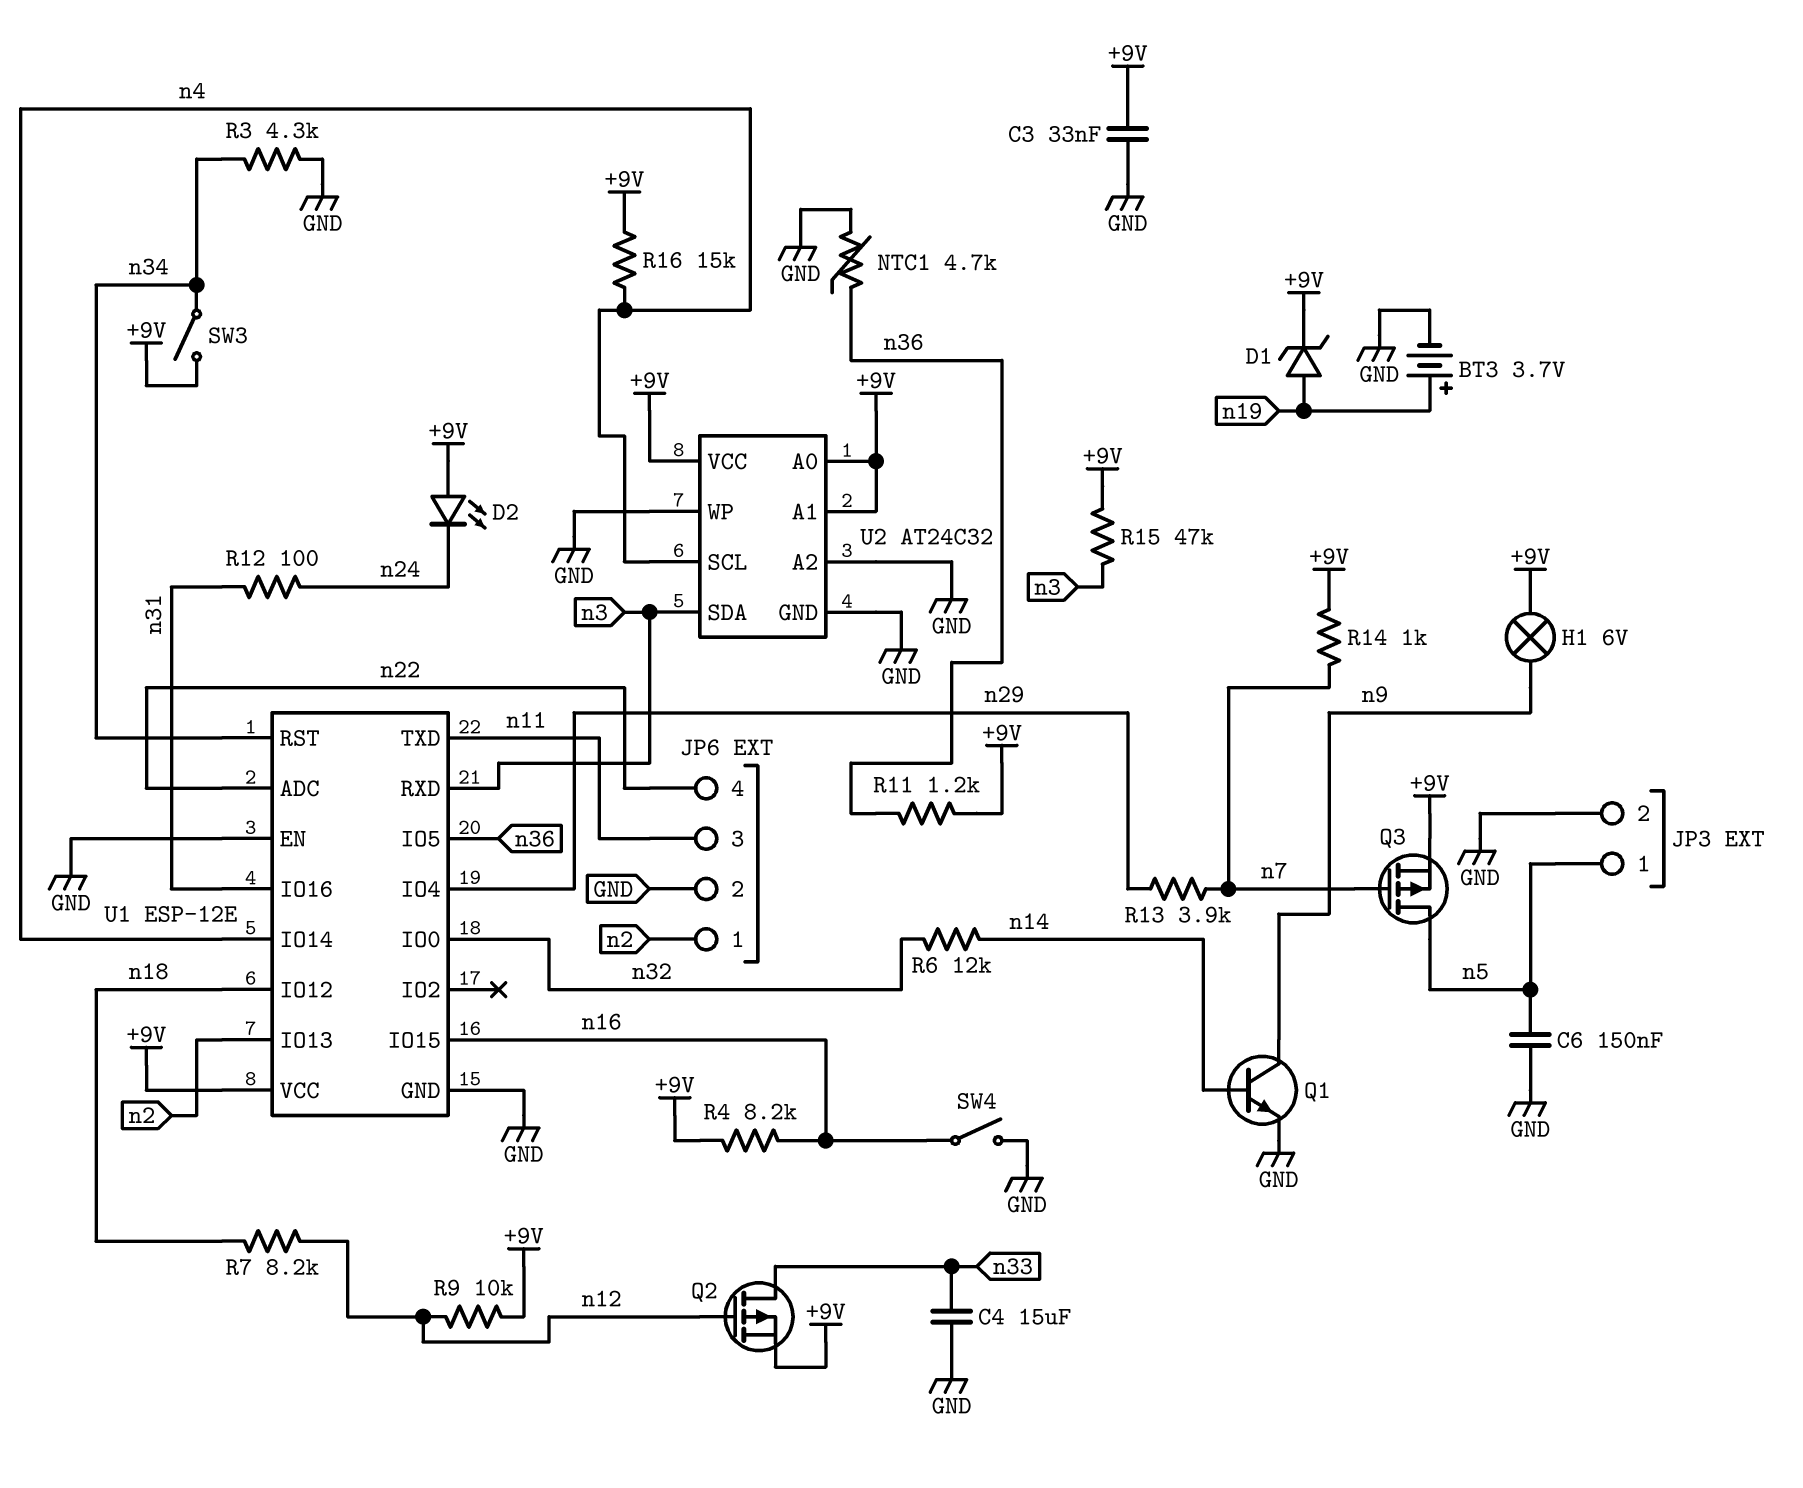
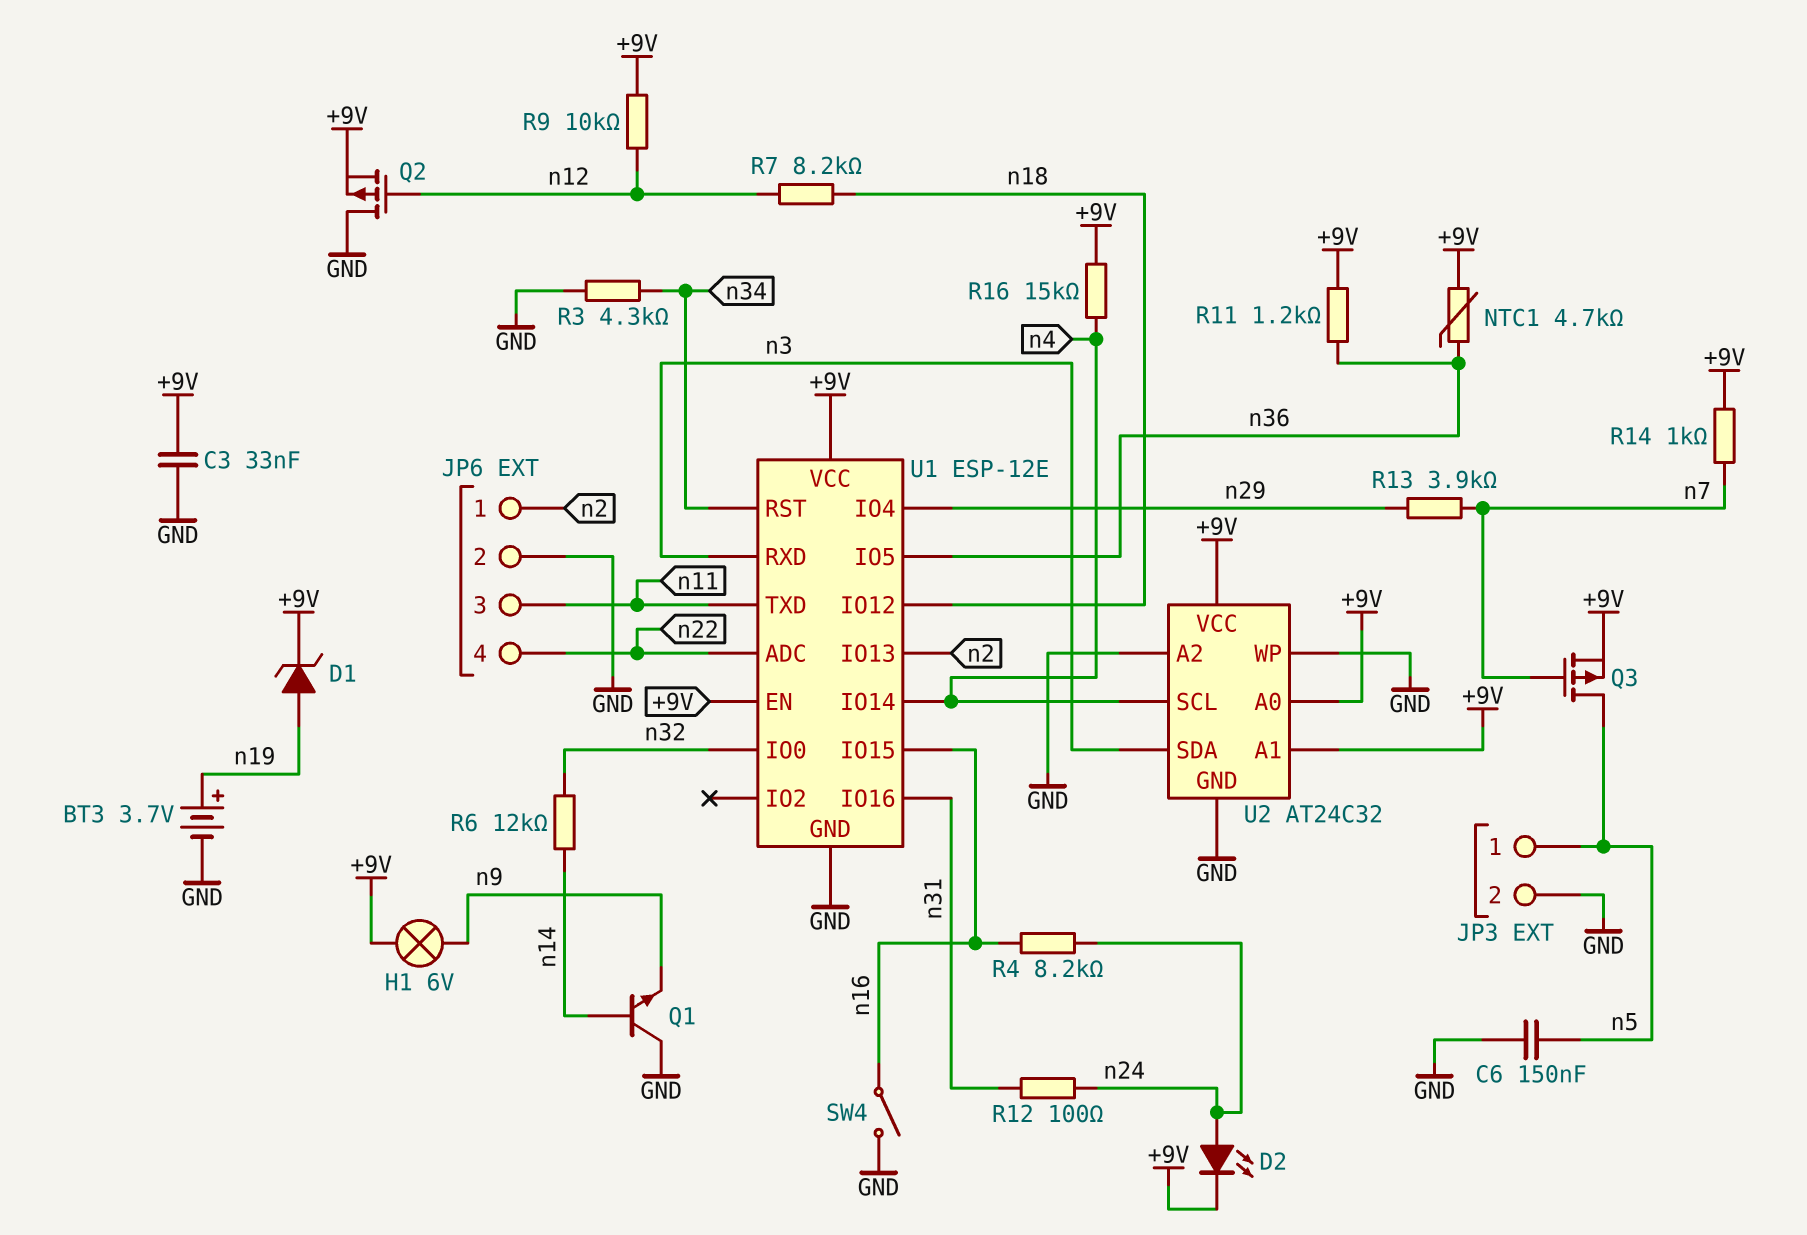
C4: 15uF (GND, n33) -> none
D2: LED (A +9V, K n24) -> LED (A n24, K +9V)
NTC1: 4.7k (GND, n36) -> 4.7k (+9V, n36)
Q1: NPN (B n14, C n9, E GND) -> NPN (B n14, C GND, E n9)
Q2: PMOS (G n12, D n33, S +9V) -> PMOS (G n12, D GND, S +9V)
R4: 8.2k (+9V, n16) -> 8.2k (n16, n24)
R15: 47k (+9V, n3) -> none
SW3: switch (+9V, n34) -> none
U1 pin EN: GND -> +9V

